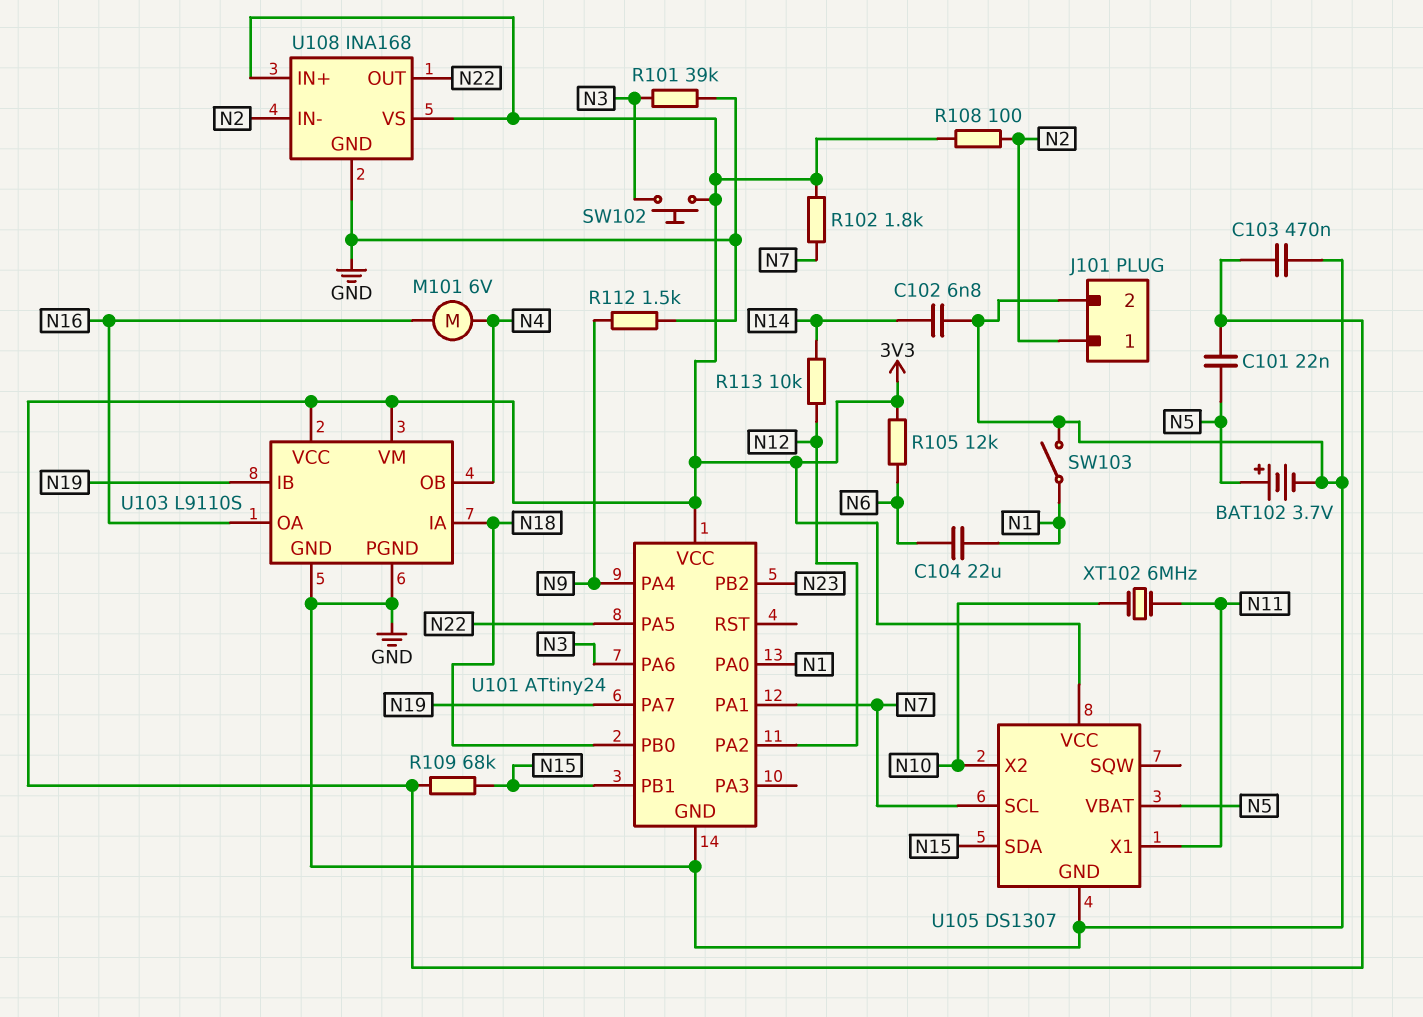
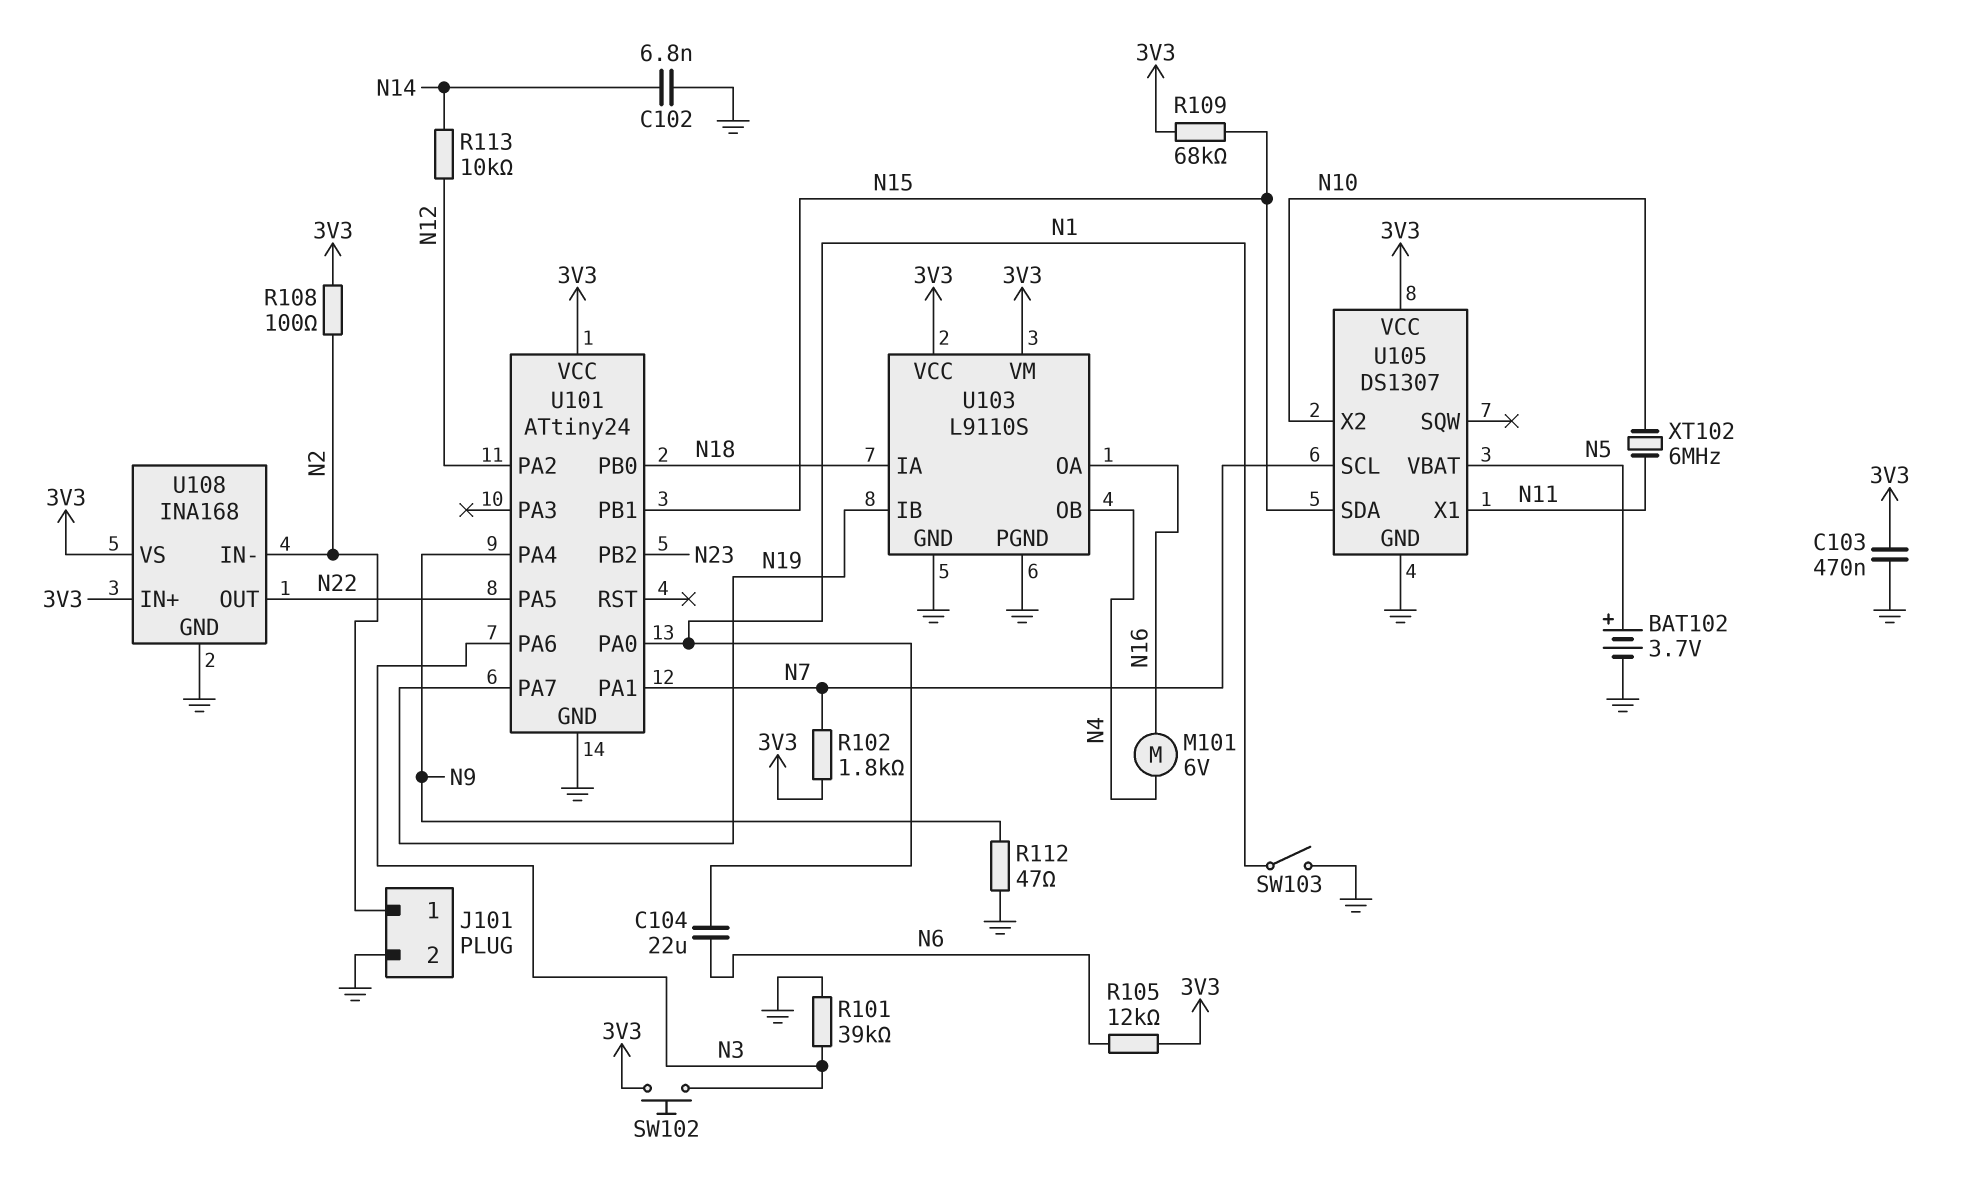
C101: 22nF (3V3, N5) -> none
R112: 1.5k (GND, N9) -> 47 (GND, N9)

